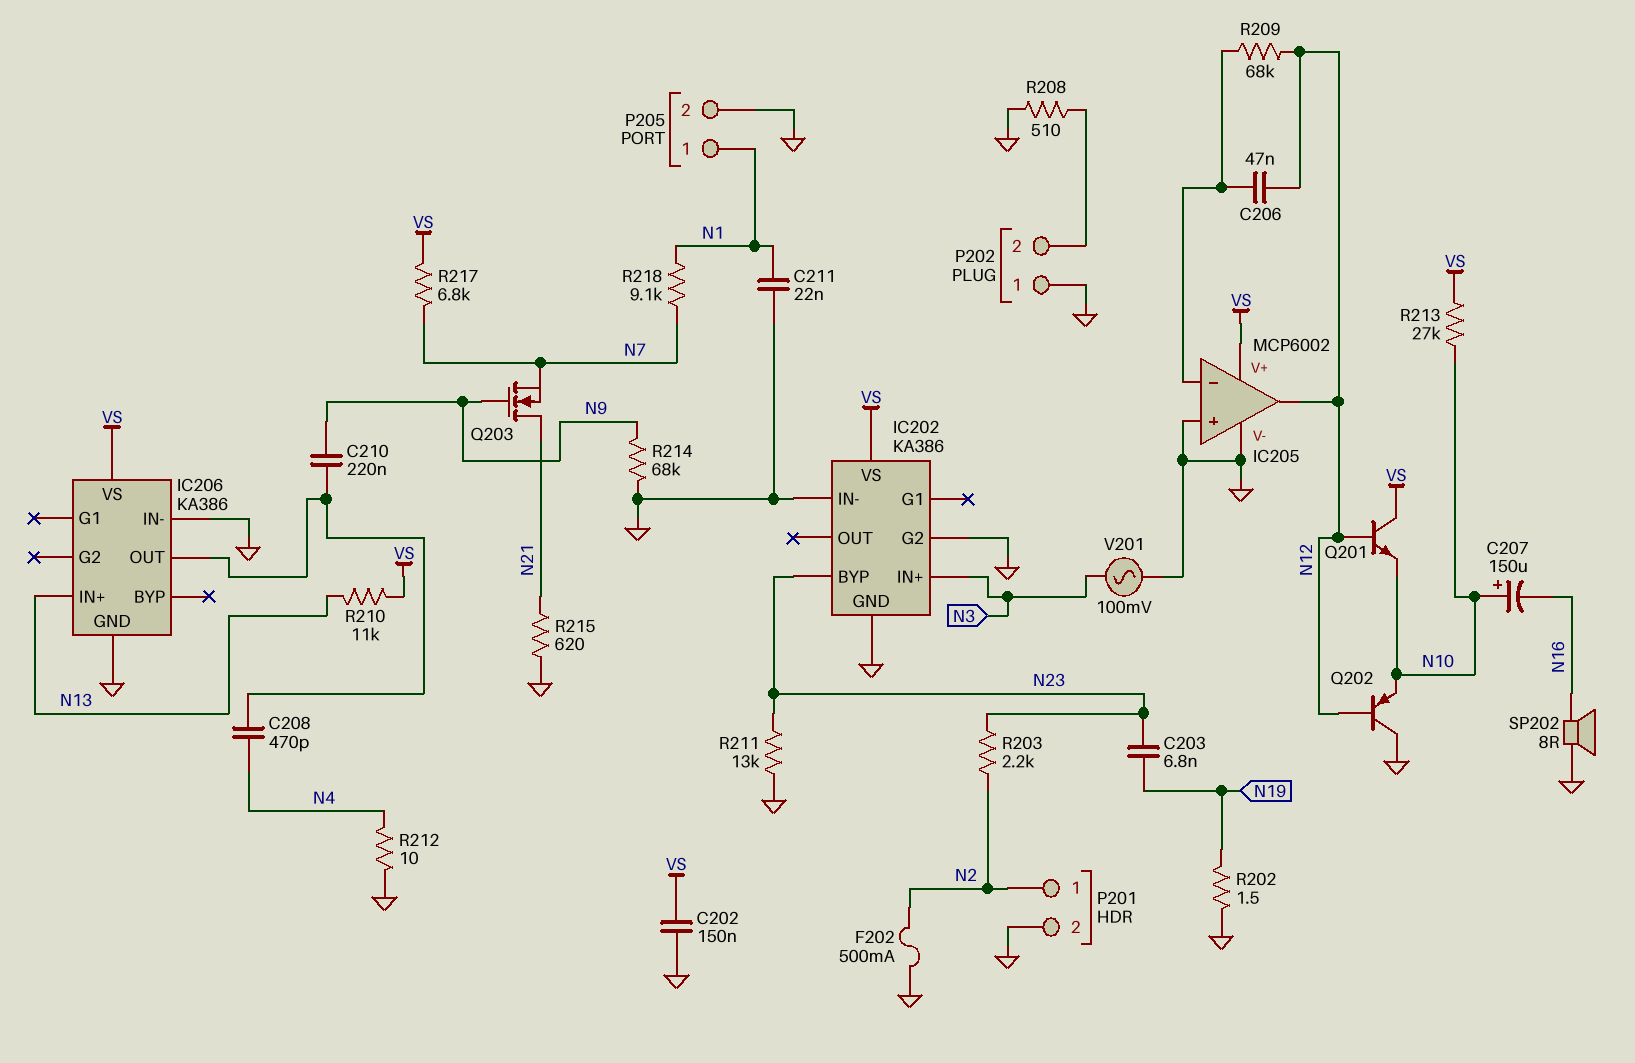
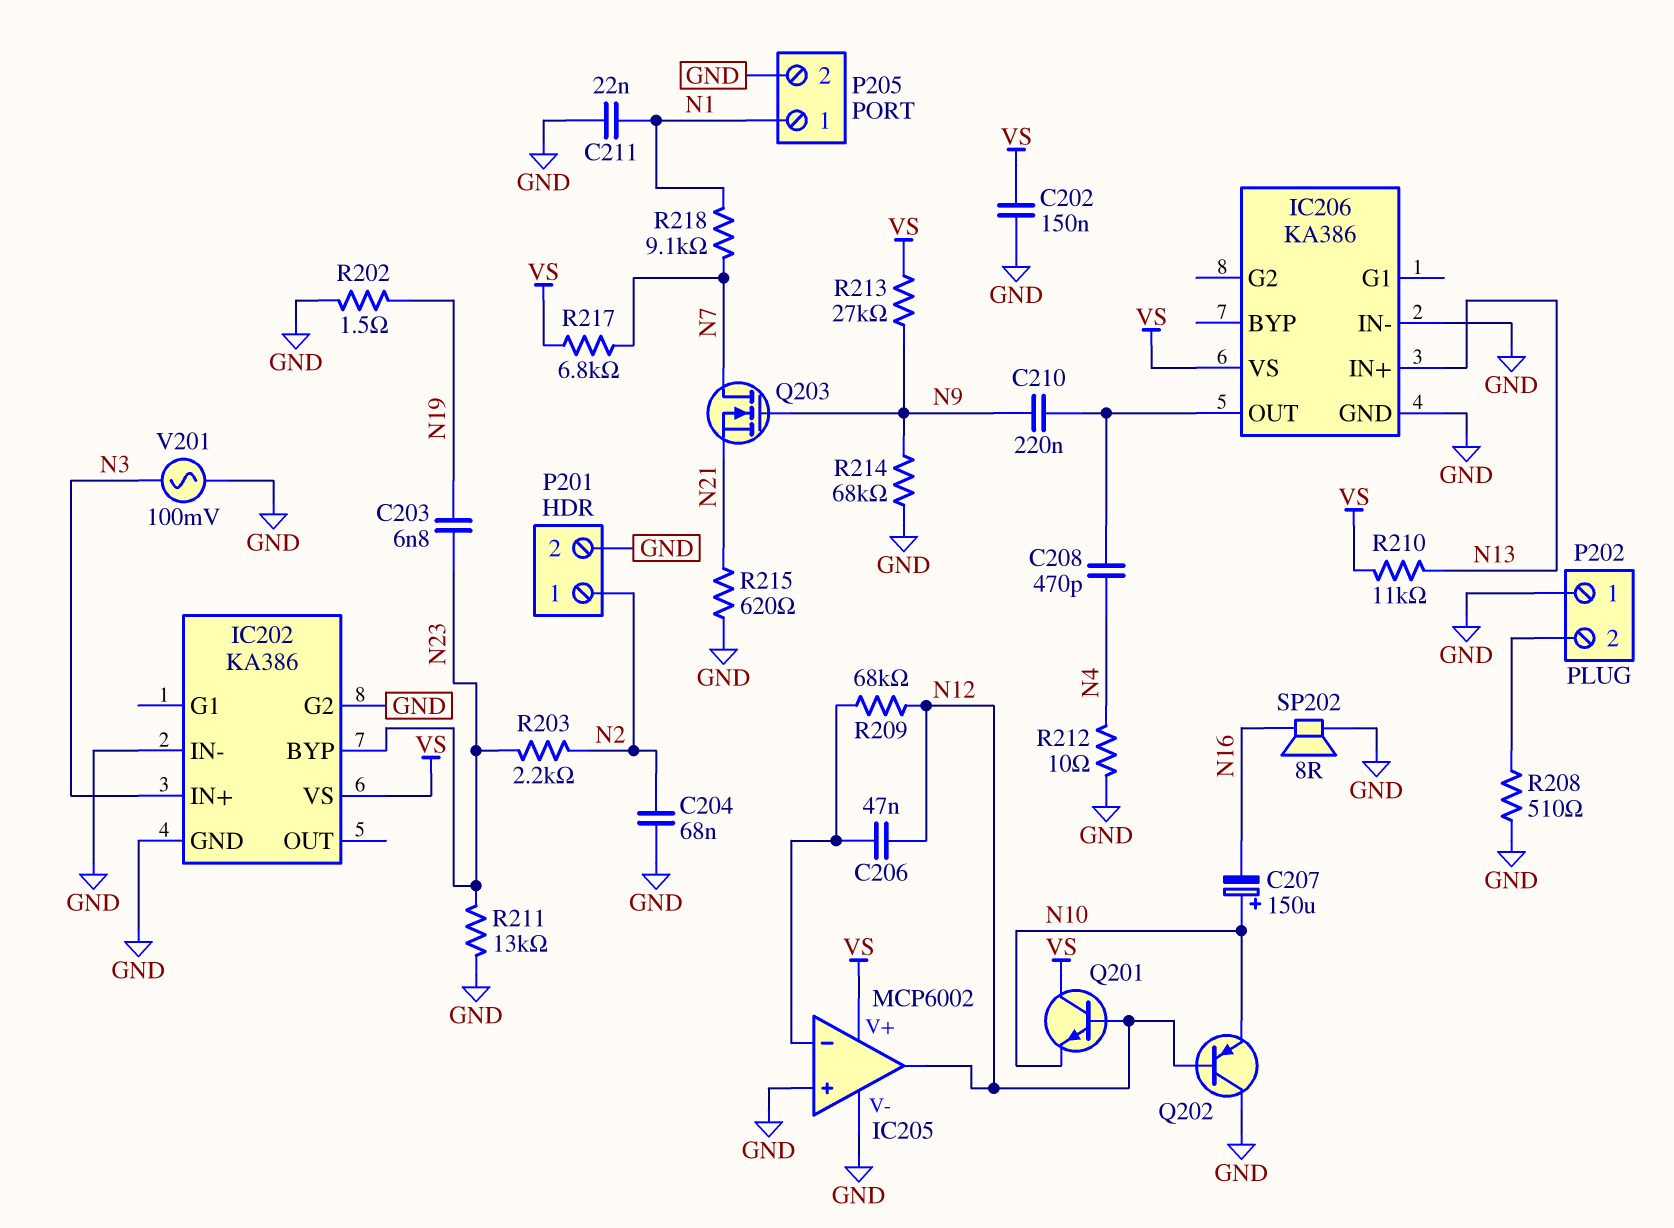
C204: none -> 68nF (GND, N2)
F202: 500mA (GND, N2) -> none
Q203: NMOS (G N9, D N21, S N7) -> NMOS (G N9, D N7, S N21)
R213: 27k (N10, VS) -> 27k (N9, VS)

